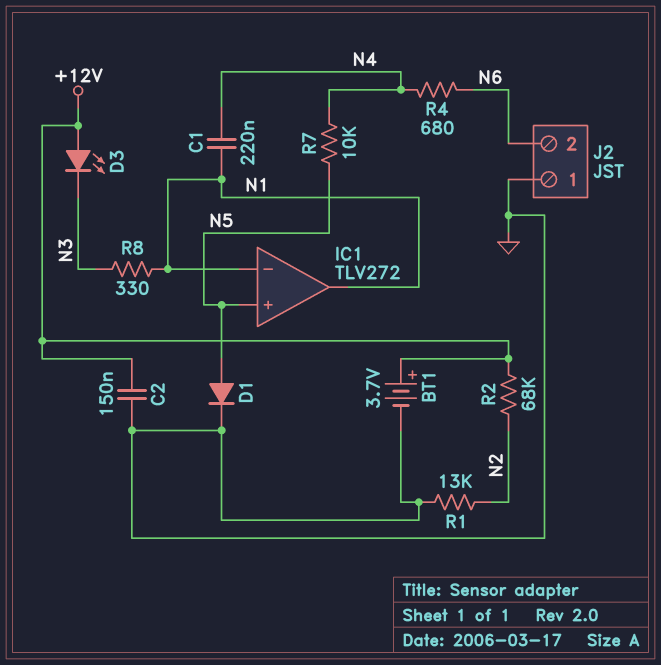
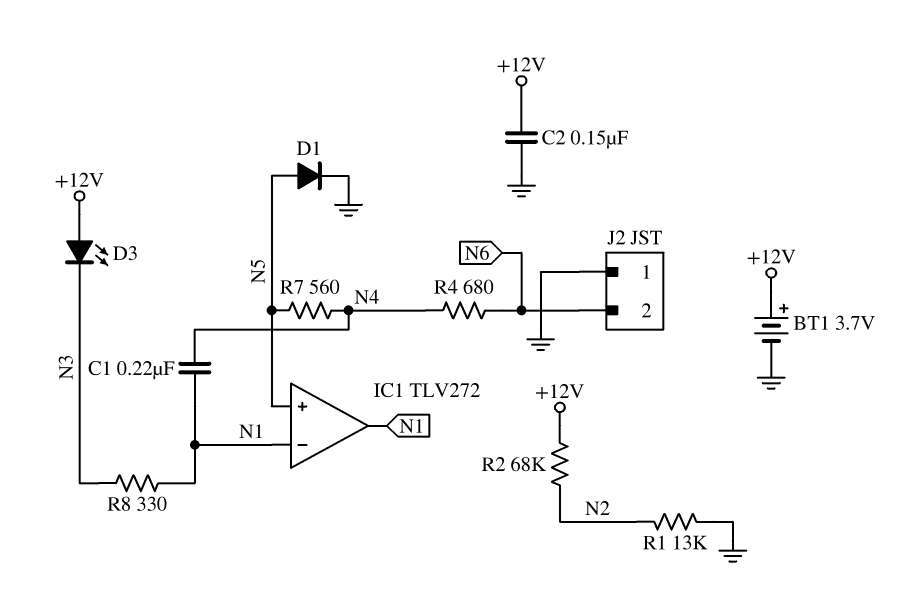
R7: 10k (N4, N5) -> 560 (N4, N5)

